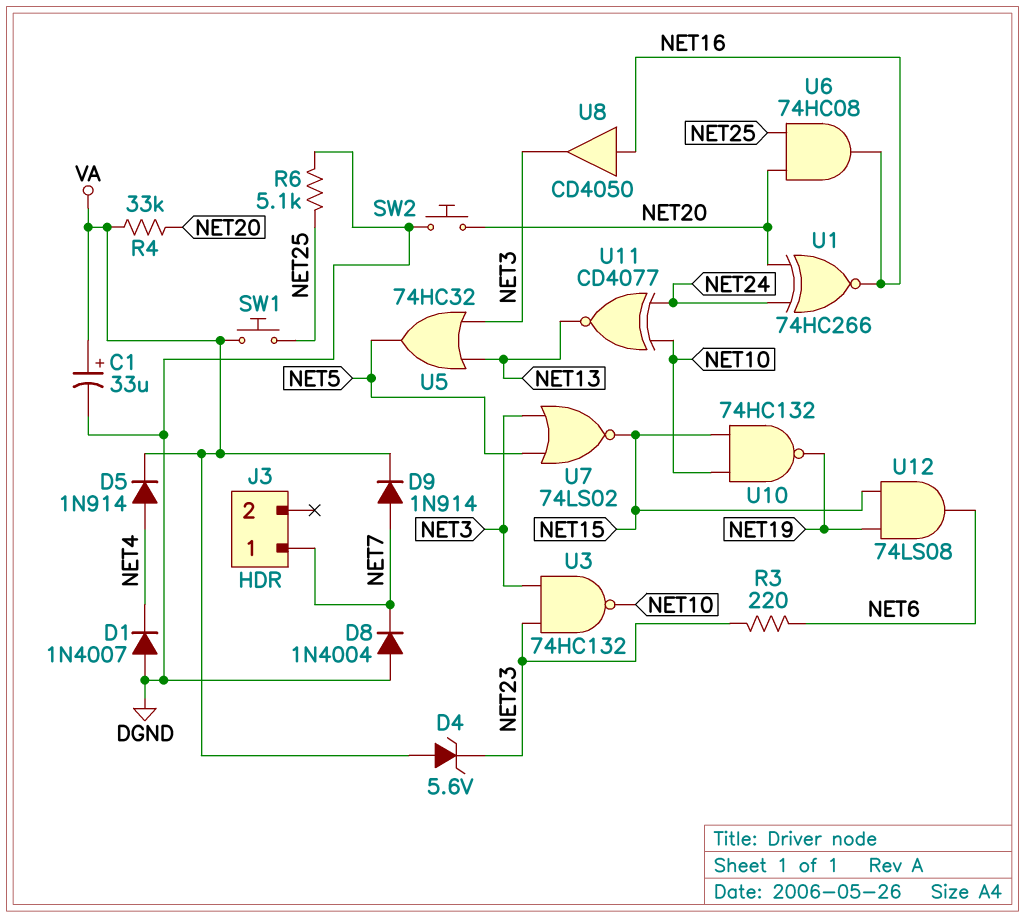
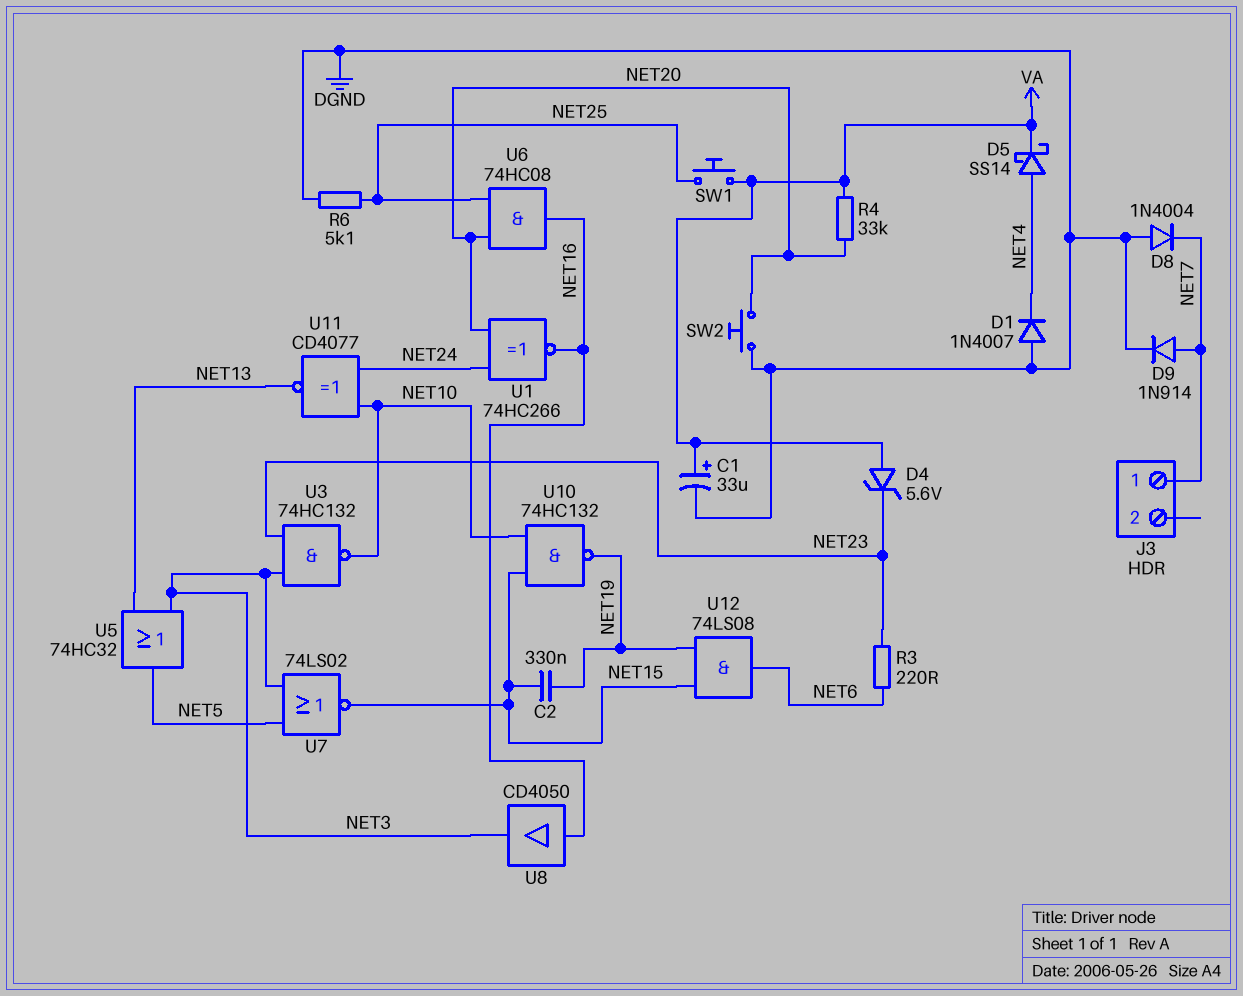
C2: none -> 330nF (NET15, NET19)
D5: diode 1N914 (A NET4, K VA) -> schottky SS14 (A NET4, K VA)
D9: diode 1N914 (A NET7, K VA) -> diode 1N914 (A NET7, K DGND)

